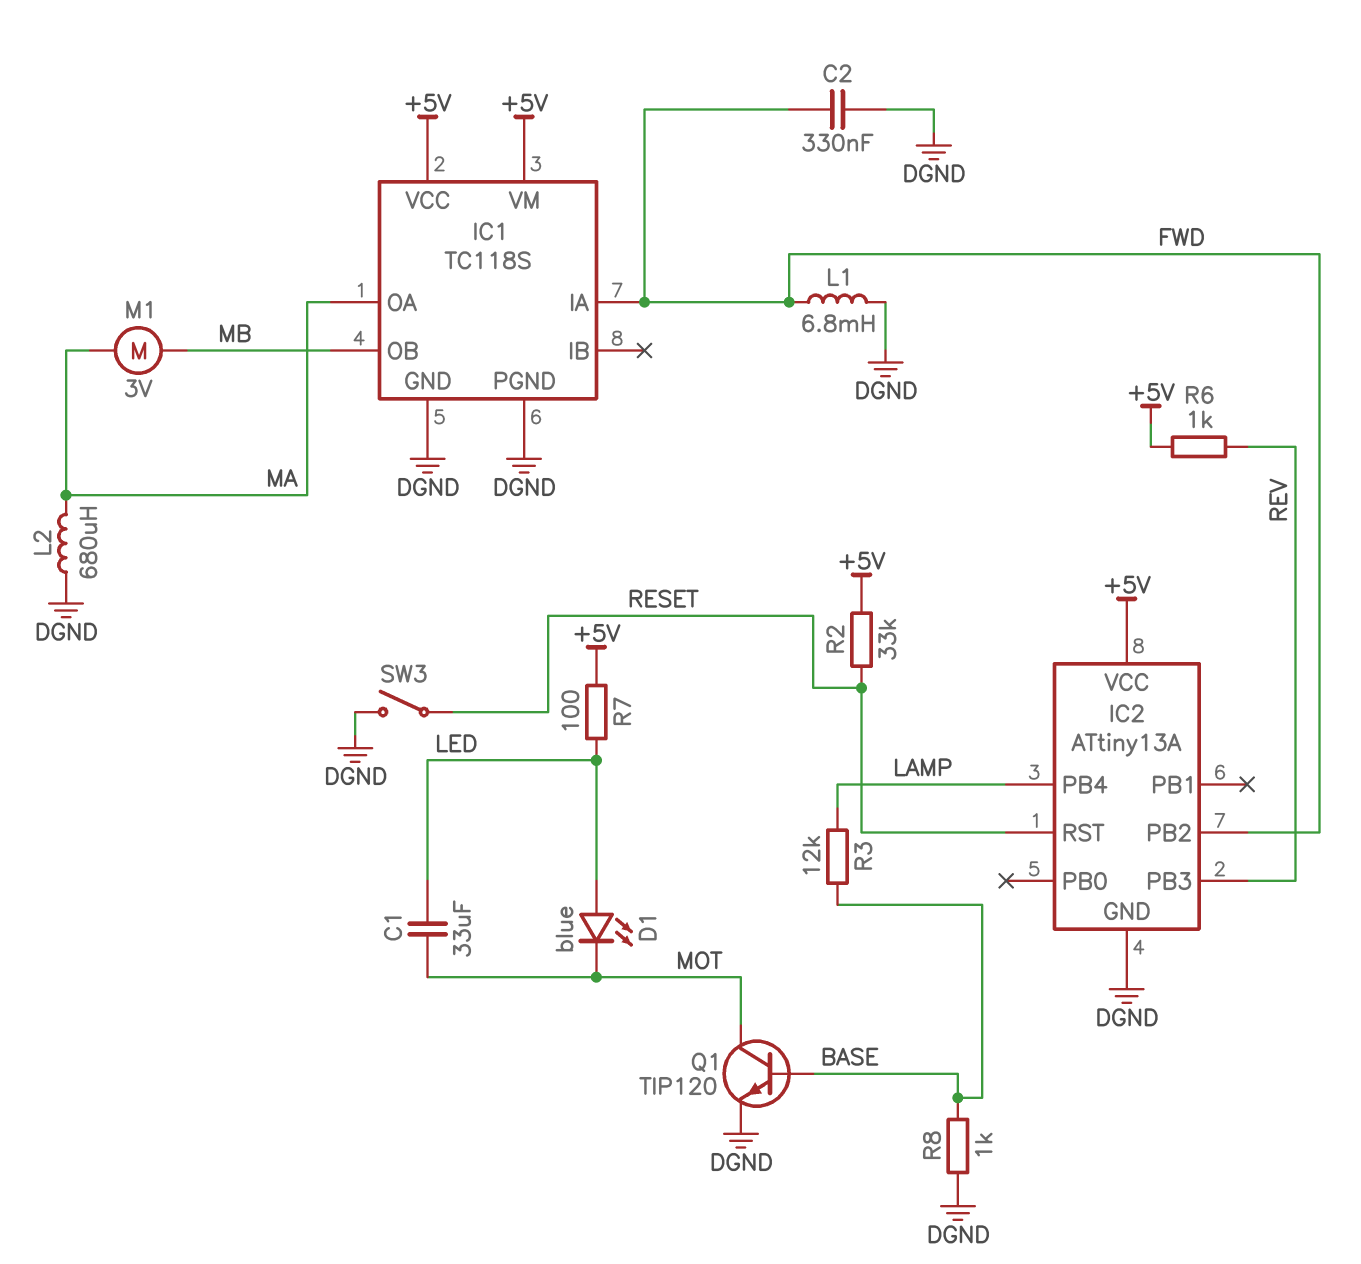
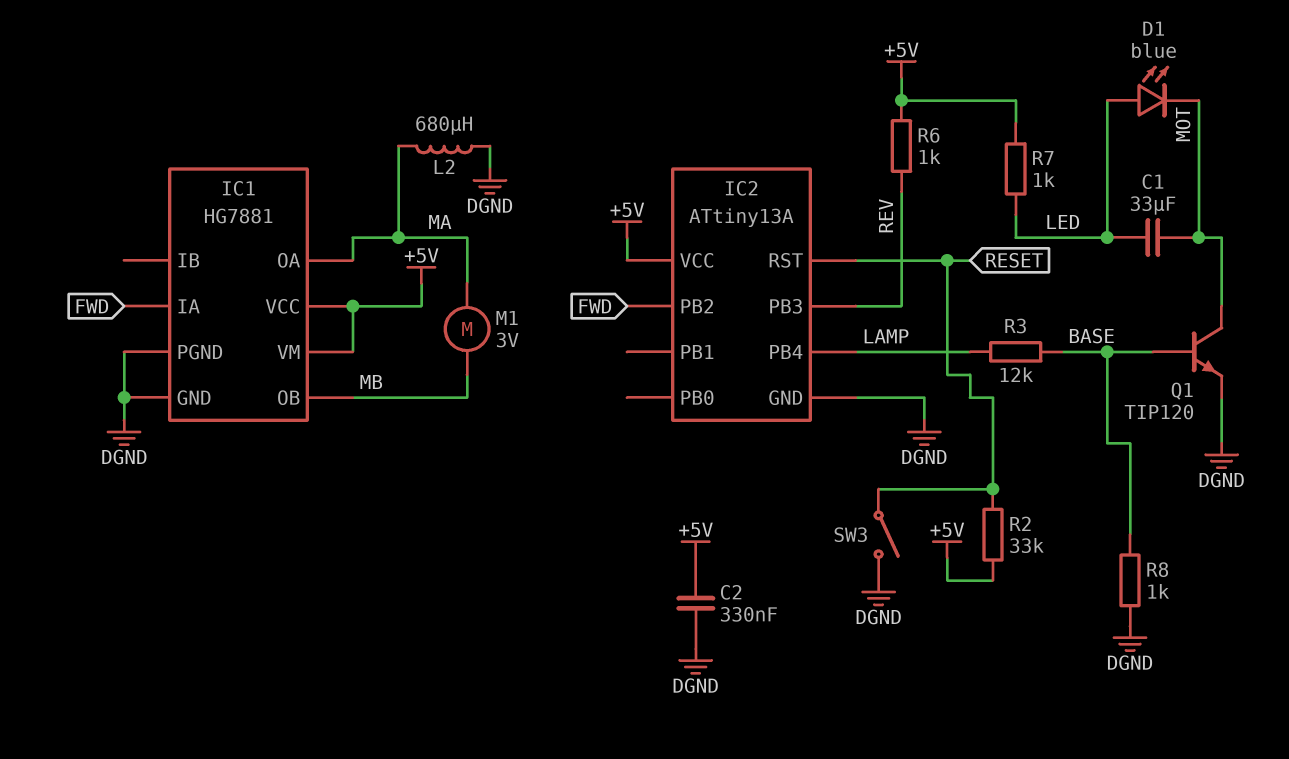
C2: 330nF (DGND, FWD) -> 330nF (+5V, DGND)
IC1: TC118S -> HG7881
L1: 6.8mH (DGND, FWD) -> none
R7: 100 (+5V, LED) -> 1k (+5V, LED)

